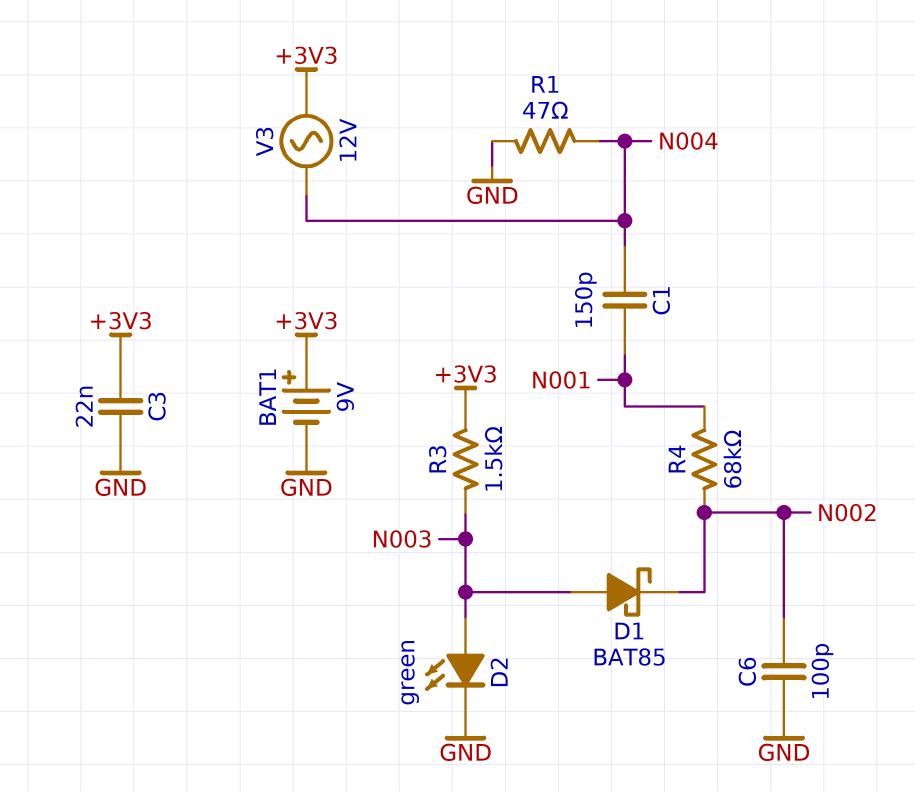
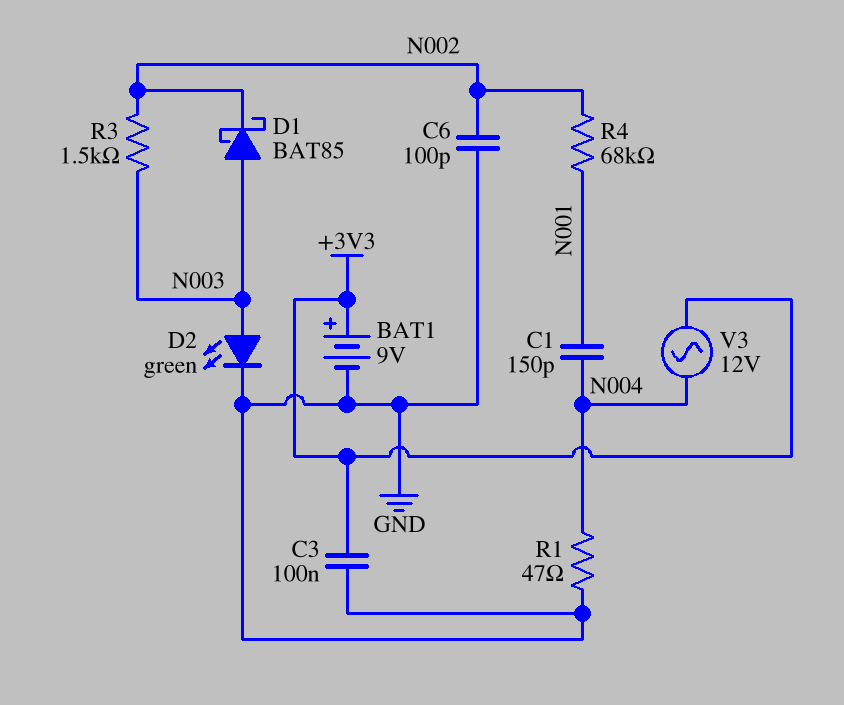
C3: 22nF (+3V3, GND) -> 100nF (+3V3, GND)
R3: 1.5k (+3V3, N003) -> 1.5k (N002, N003)

